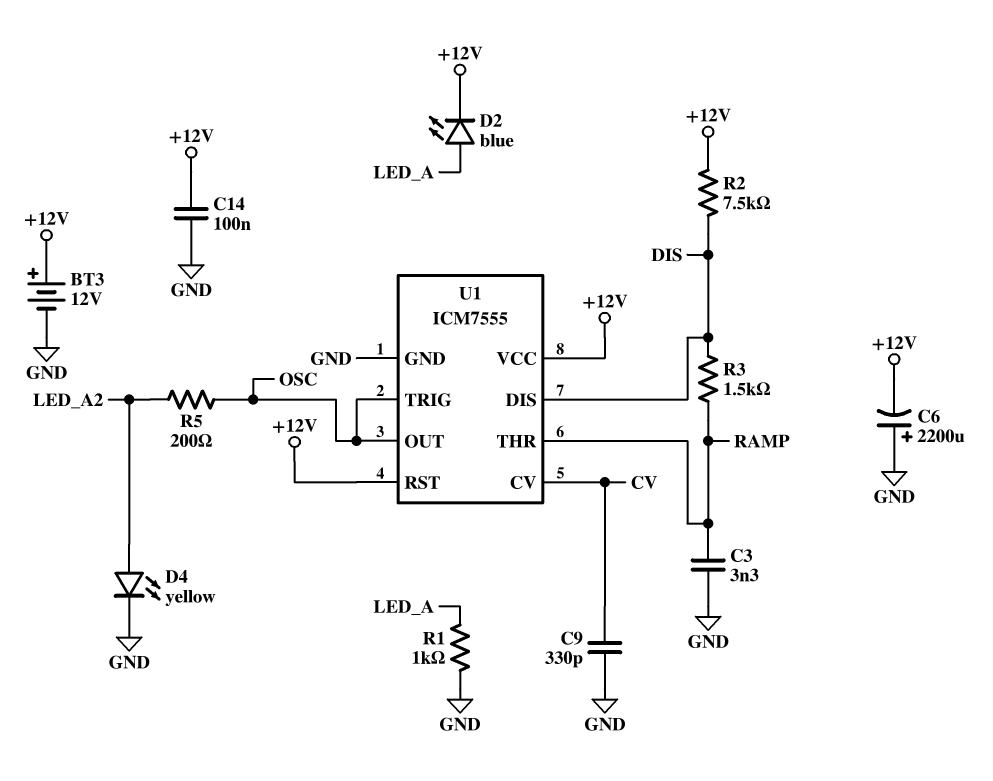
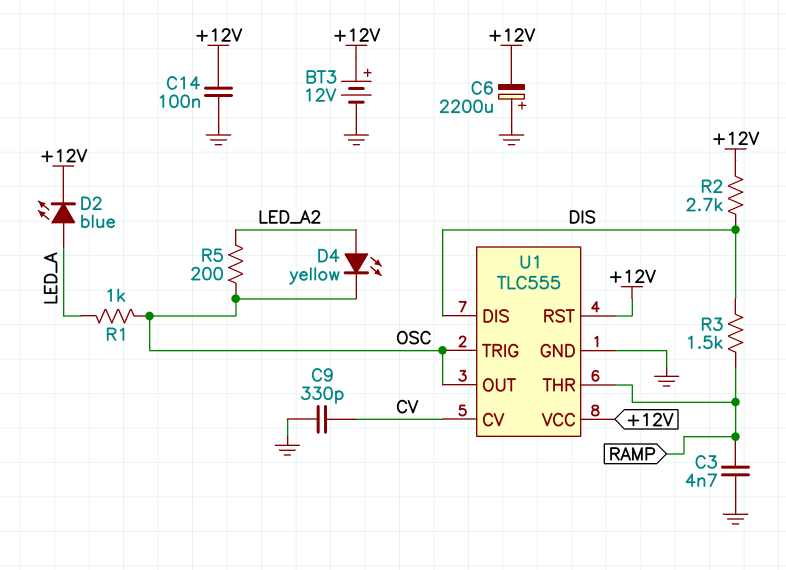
C3: 3.3nF (GND, RAMP) -> 4.7nF (GND, RAMP)
D4: LED yellow (A LED_A2, K GND) -> LED yellow (A LED_A2, K OSC)
R1: 1k (GND, LED_A) -> 1k (LED_A, OSC)
R2: 7.5k (+12V, DIS) -> 2.7k (+12V, DIS)
U1: ICM7555 -> TLC555

